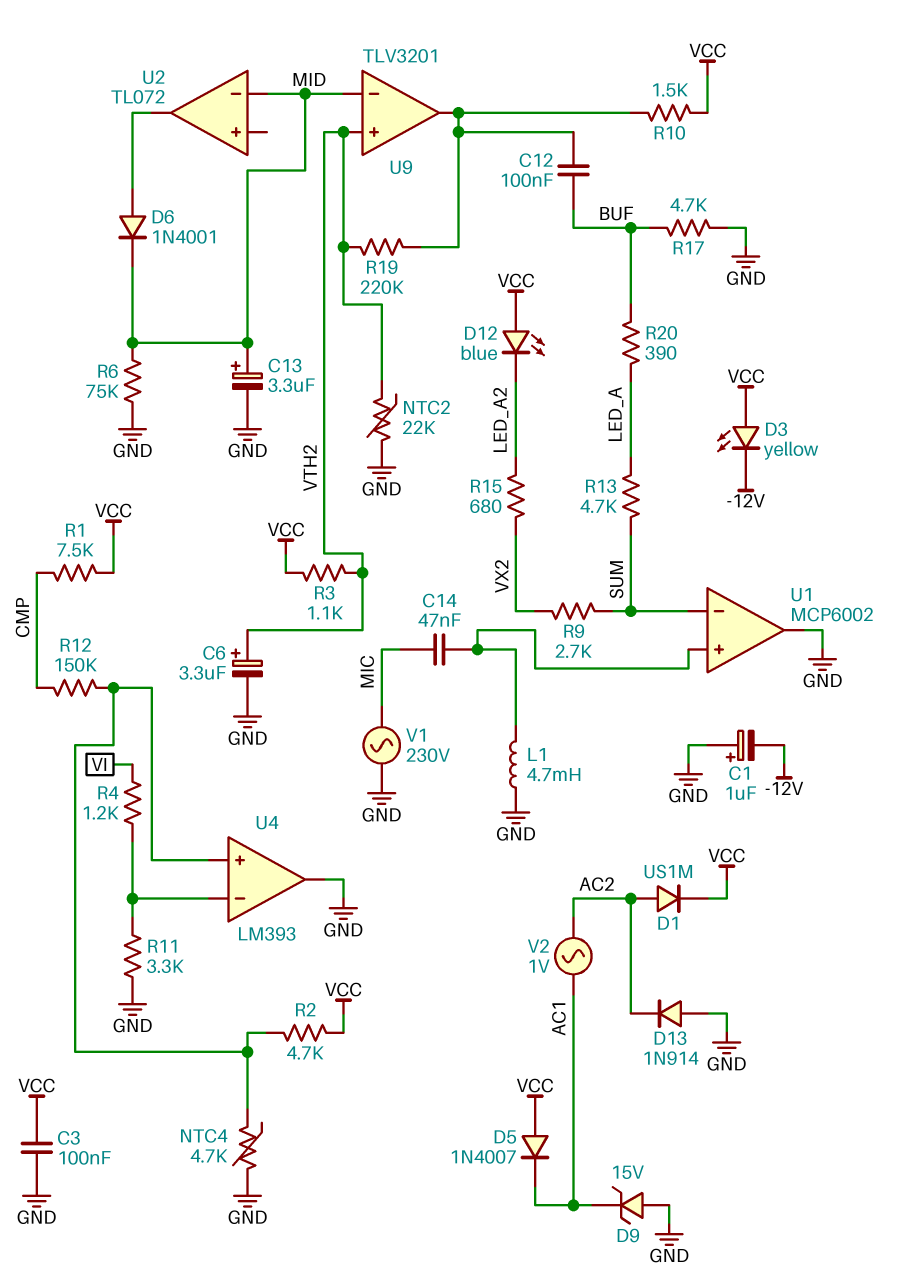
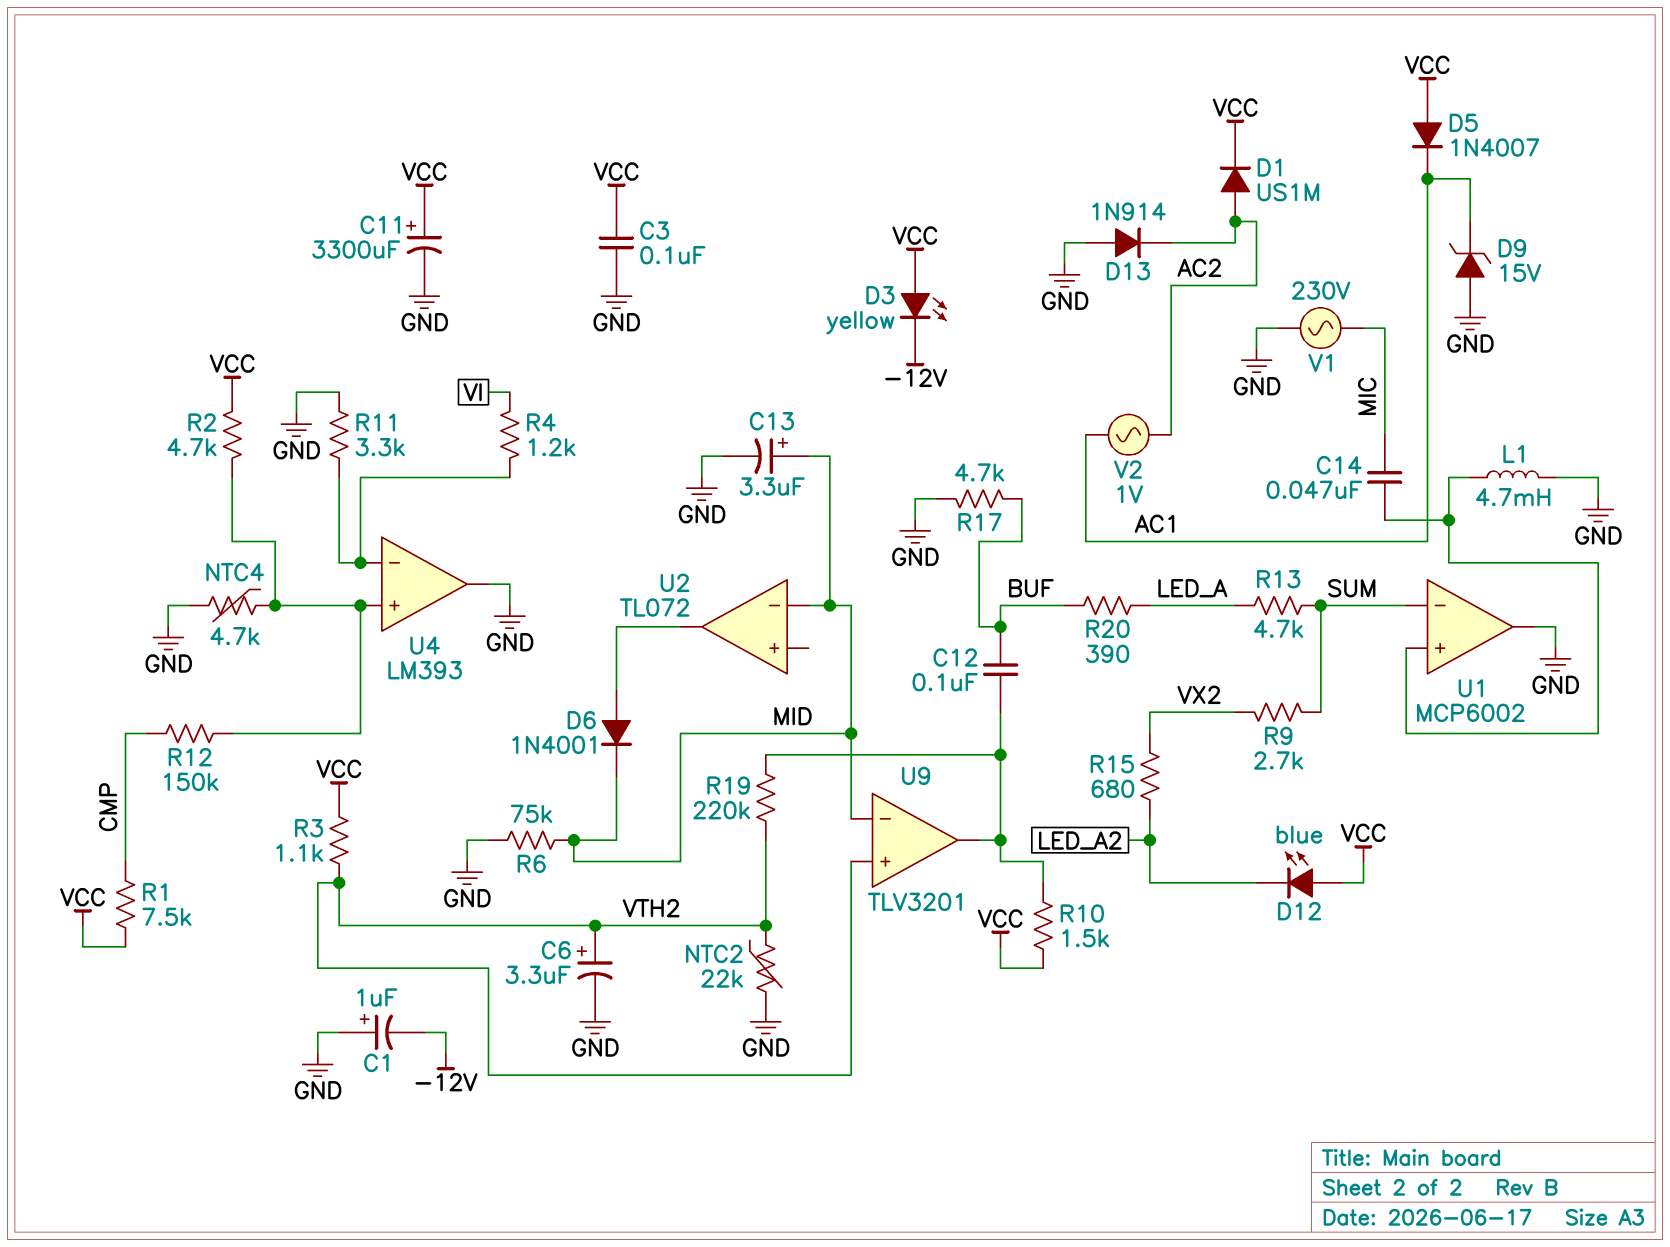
C11: none -> 3300uF (plus VCC, minus GND)

